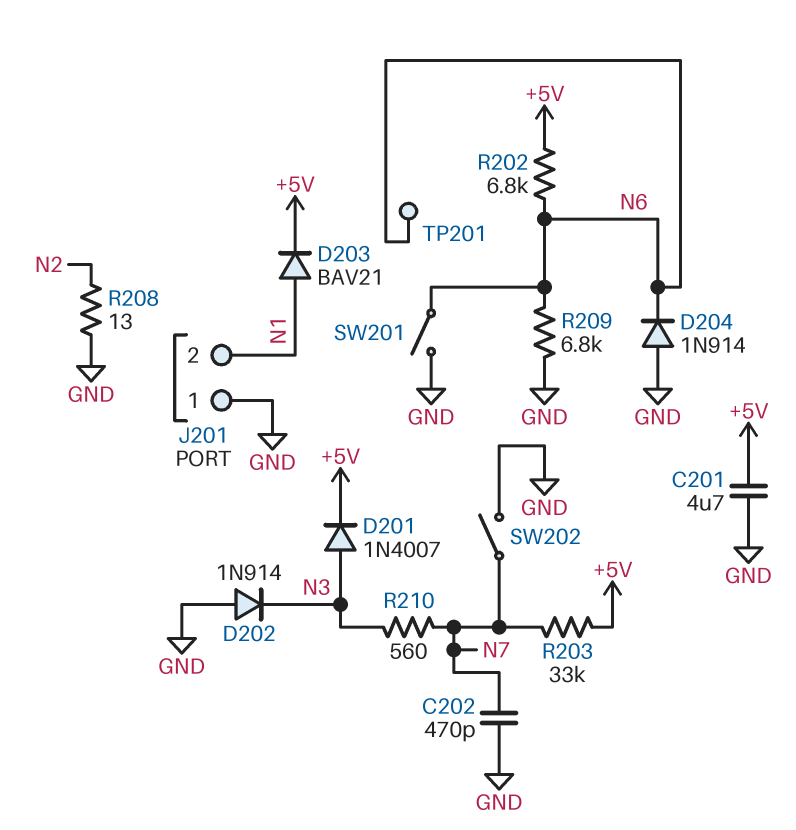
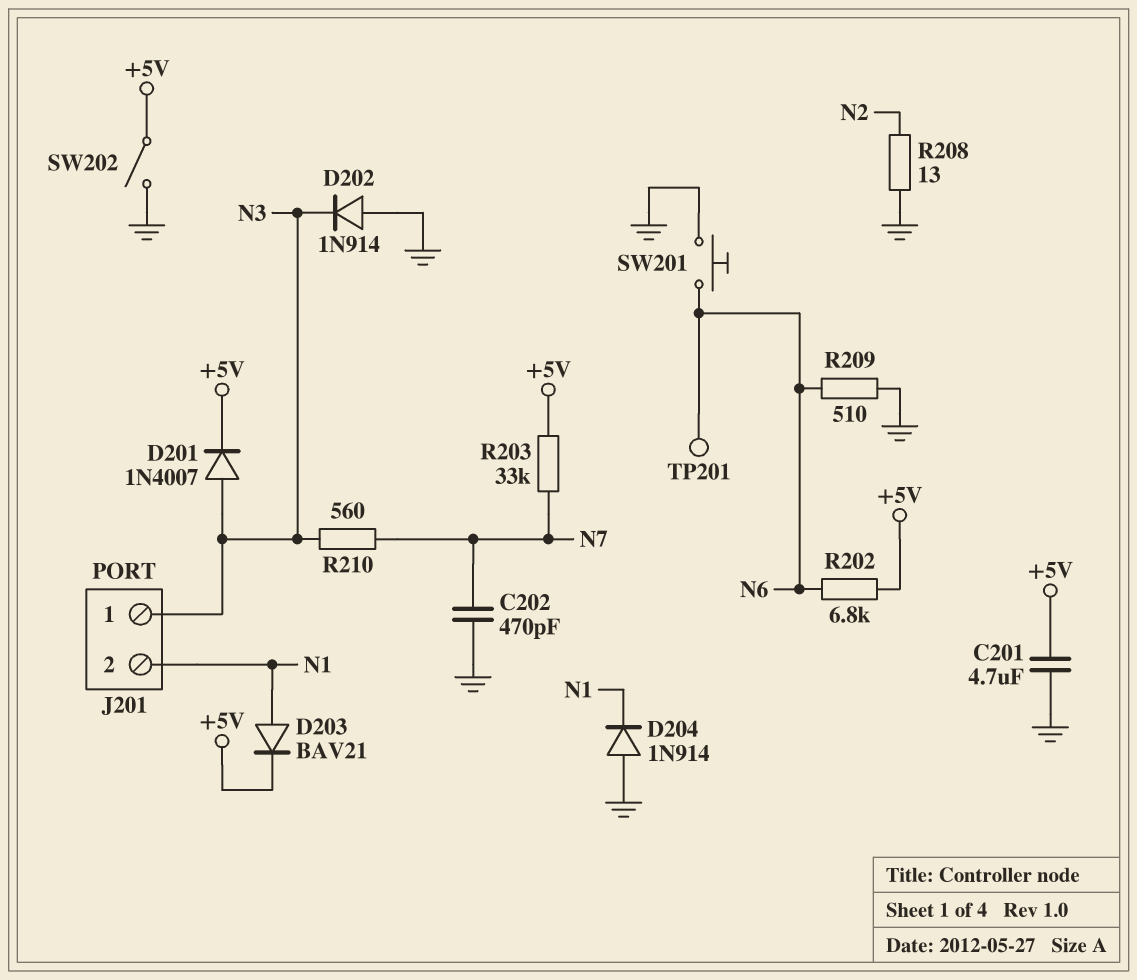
D204: diode 1N914 (A GND, K N6) -> diode 1N914 (A GND, K N1)
J201 pin 1: GND -> N3
R209: 6.8k (GND, N6) -> 510 (GND, N6)
SW201: switch (GND, N6) -> button (GND, N6)
SW202: switch (GND, N7) -> switch (+5V, GND)

